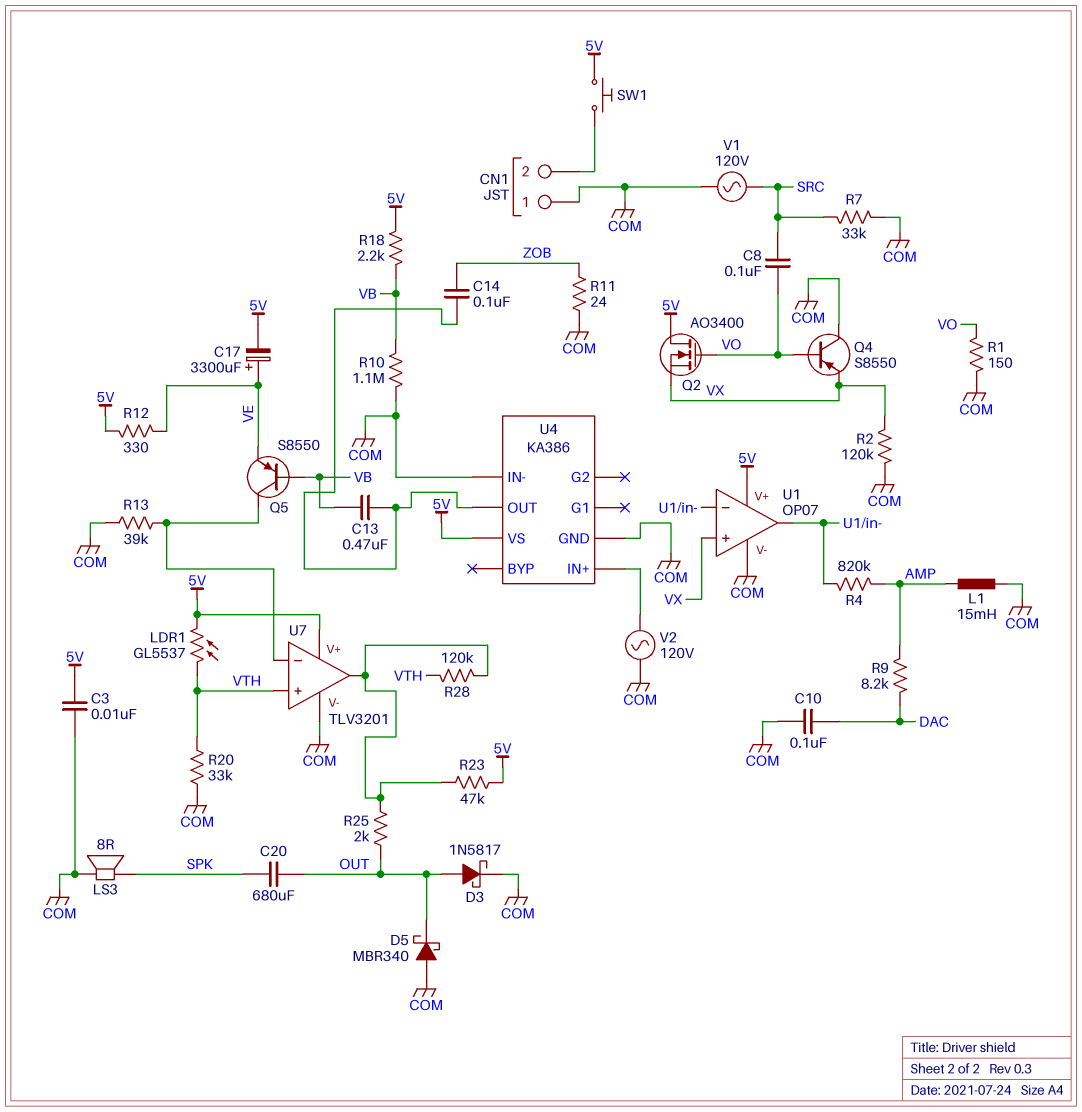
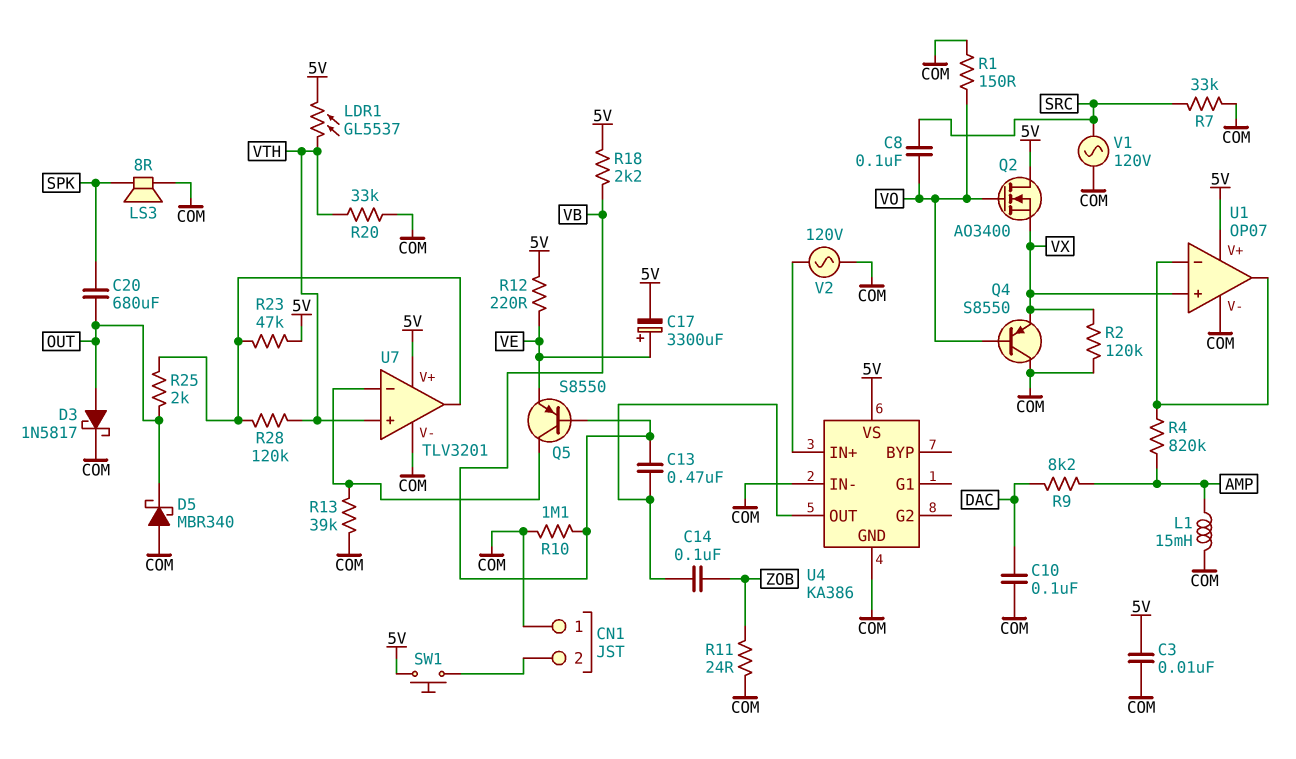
R12: 330 (5V, VE) -> 220 (5V, VE)

